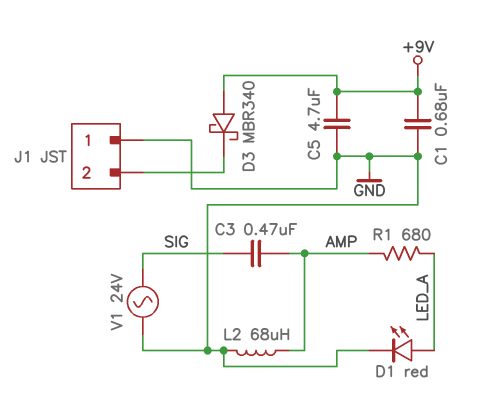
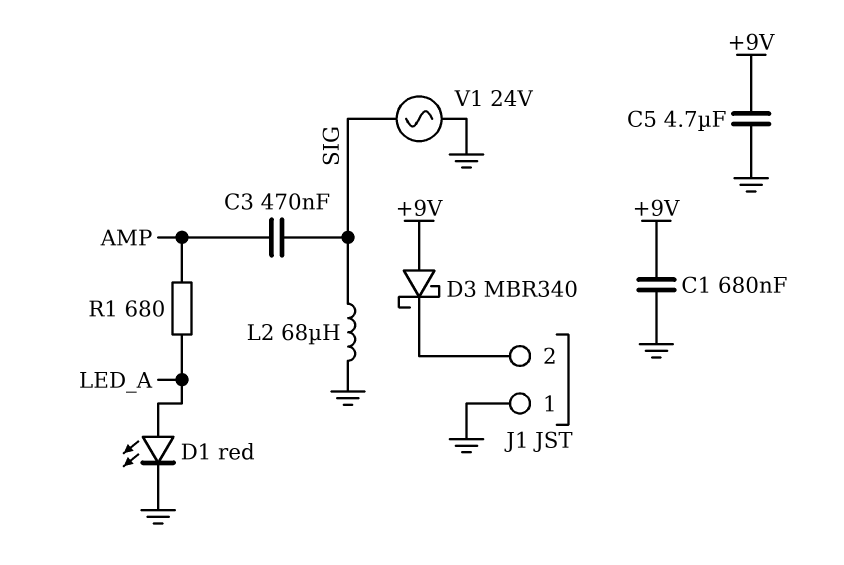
L2: 68uH (AMP, GND) -> 68uH (GND, SIG)

